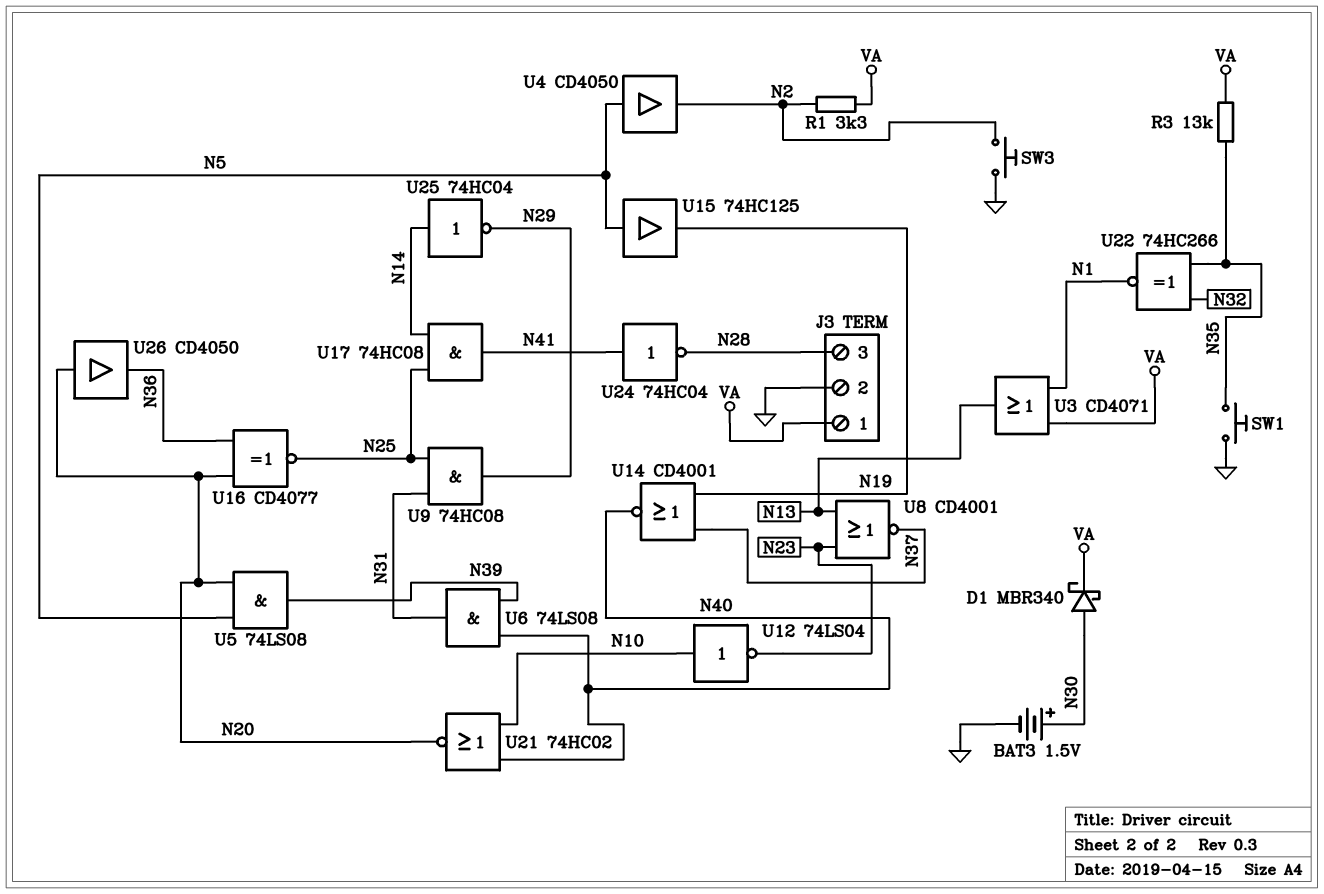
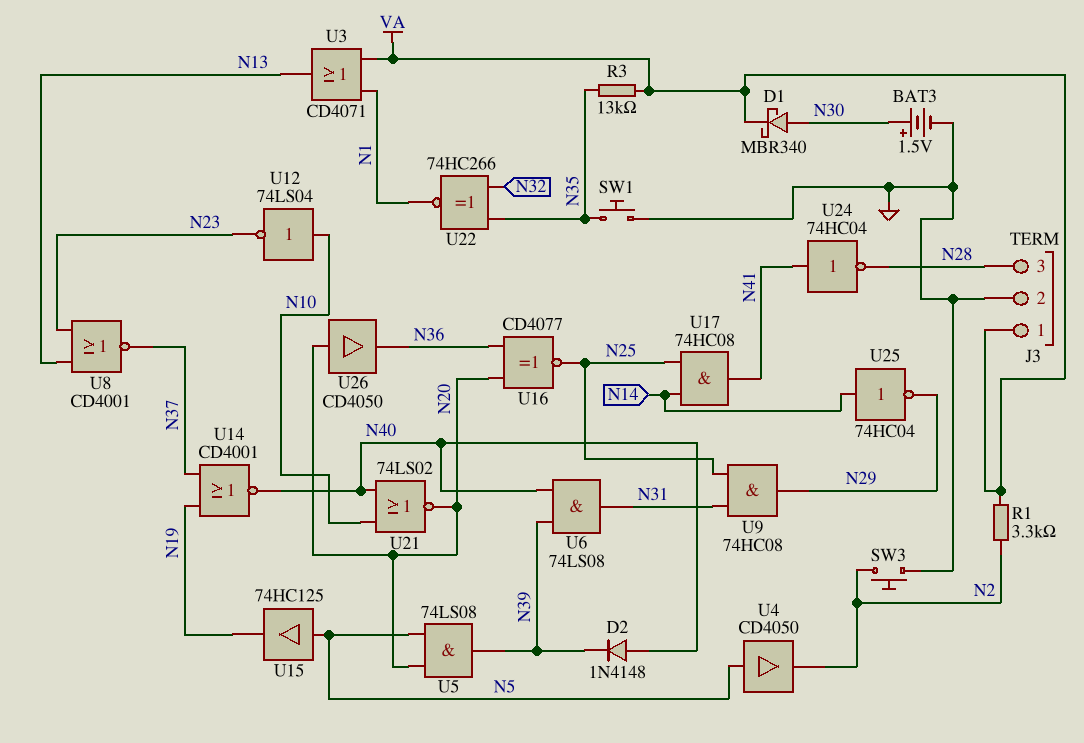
D2: none -> diode 1N4148 (A N40, K N39)
U21: NOR 74HC02 (in N10, in N40, out N20) -> NOR 74LS02 (in N10, in N40, out N20)

